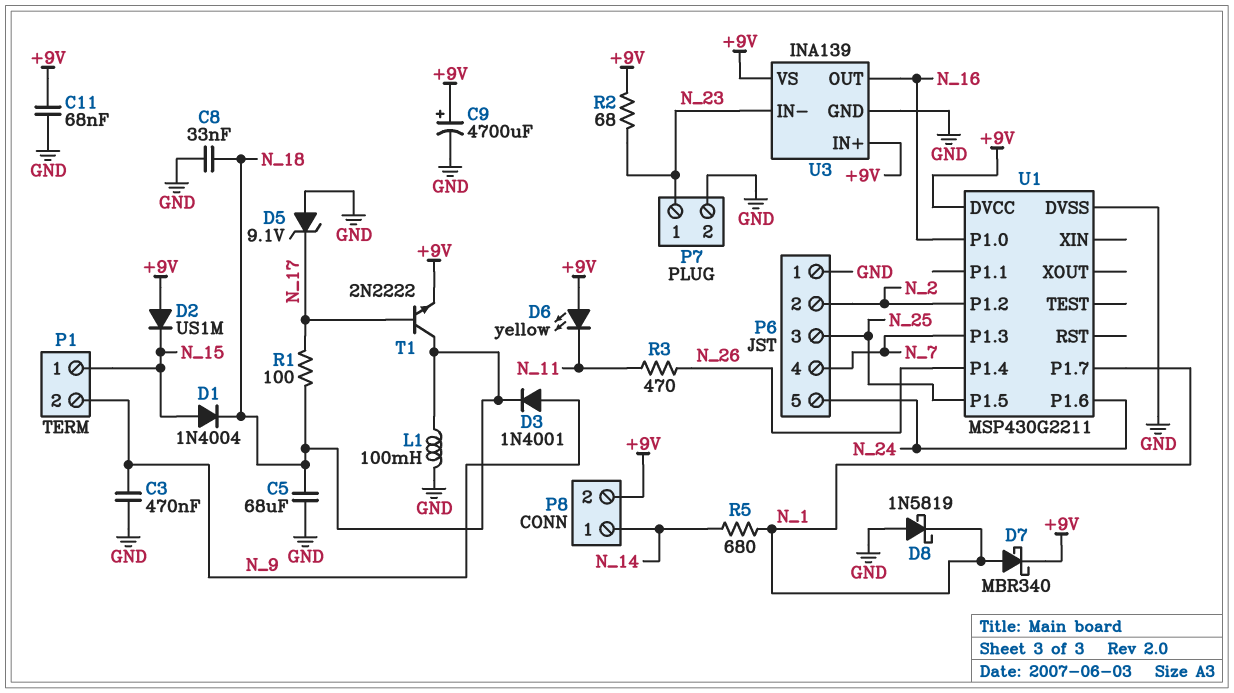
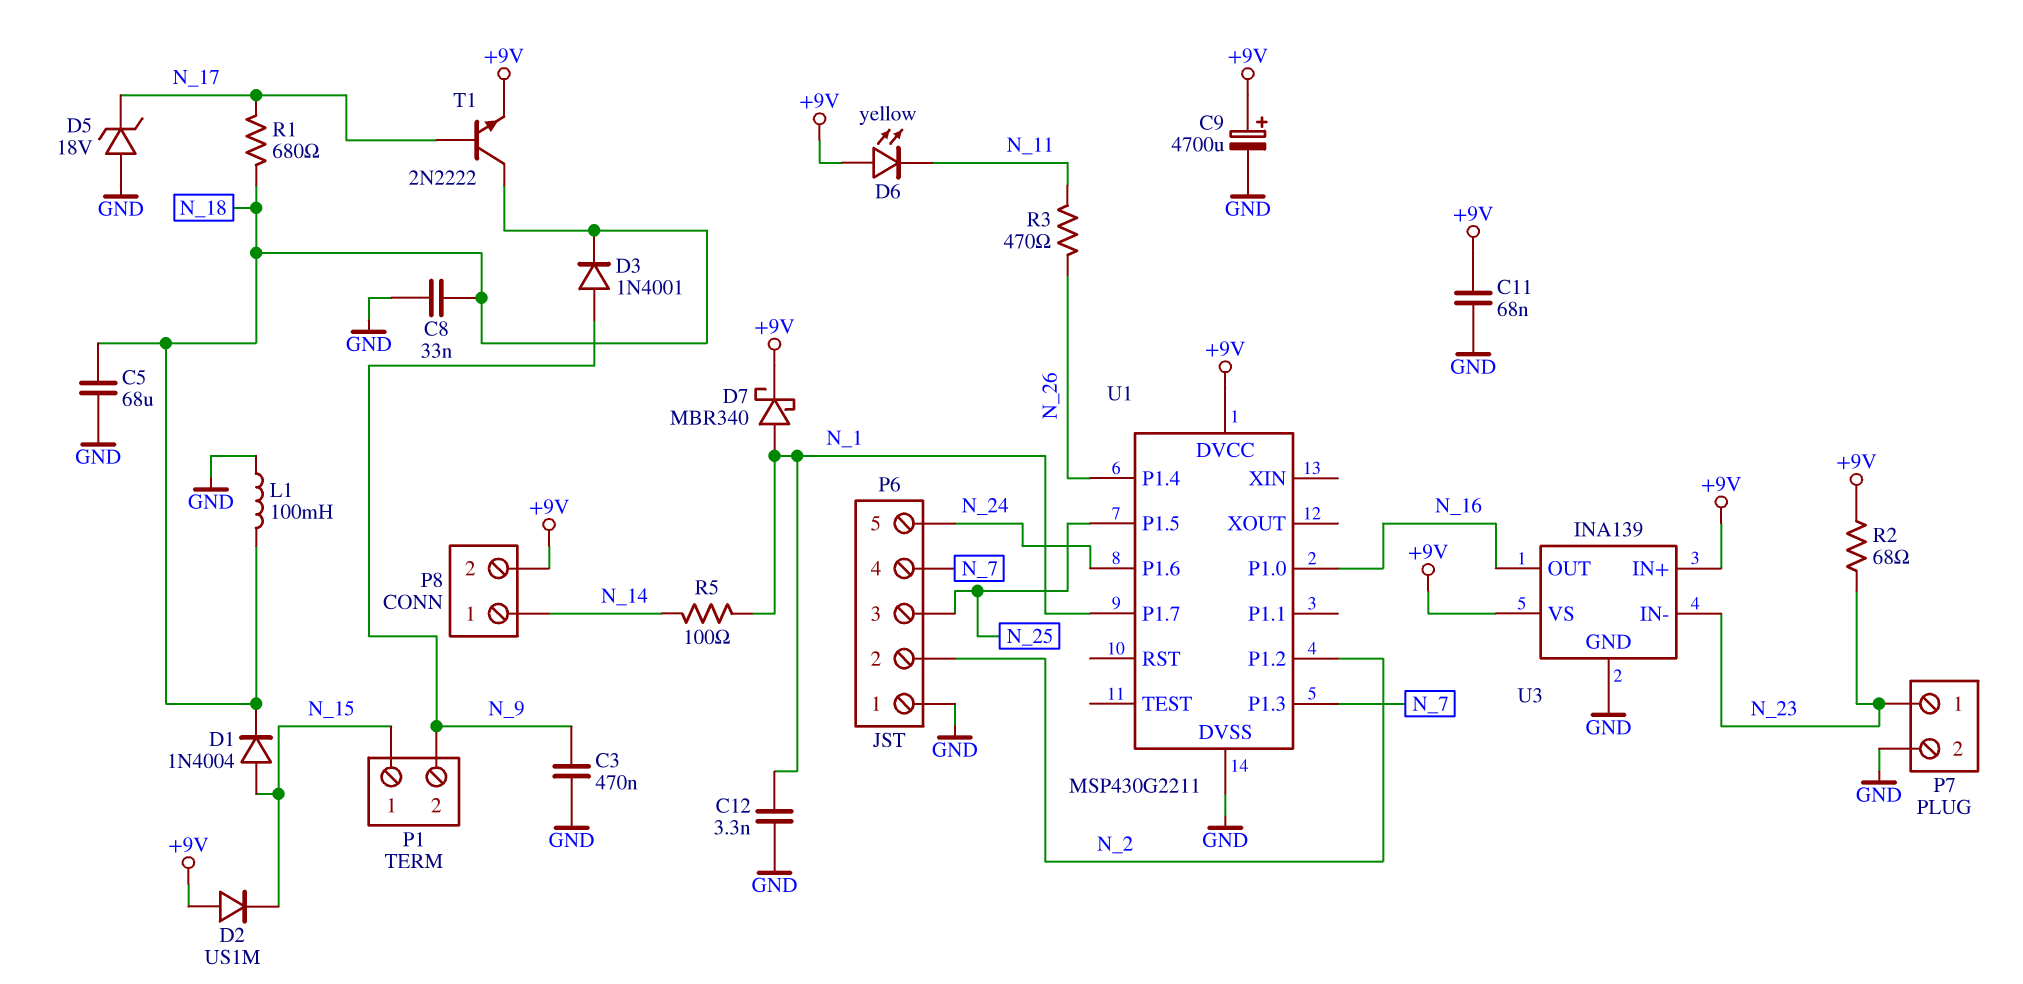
C12: none -> 3.3nF (GND, N_1)
D5: zener 9.1V (A GND, K N_17) -> zener 18V (A GND, K N_17)
D8: schottky 1N5819 (A GND, K N_1) -> none
R1: 100 (N_17, N_18) -> 680 (N_17, N_18)
R5: 680 (N_1, N_14) -> 100 (N_1, N_14)

